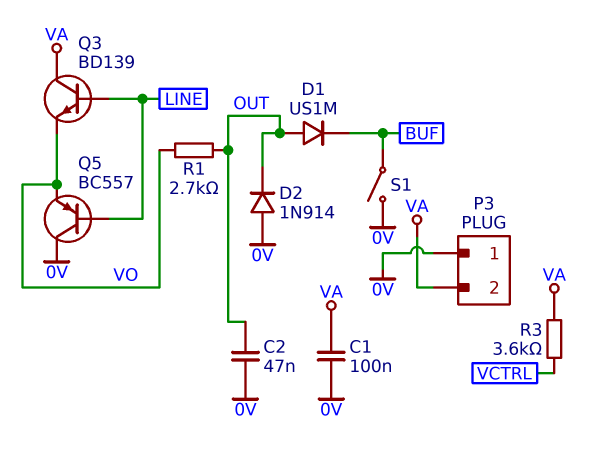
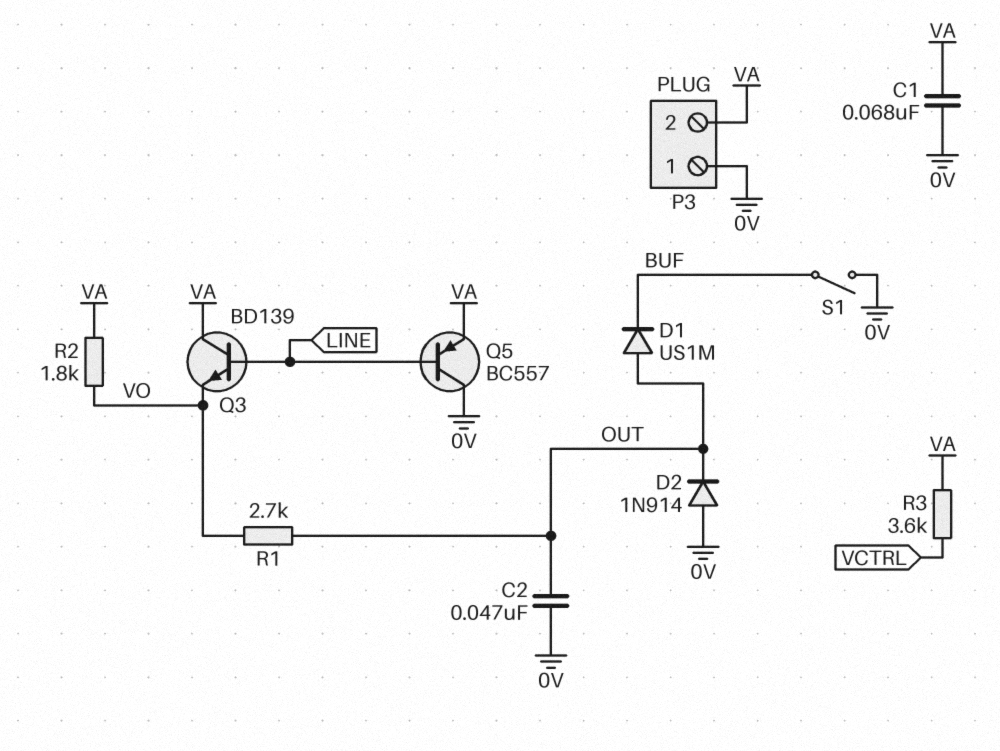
C1: 100nF (0V, VA) -> 68nF (0V, VA)
Q5: PNP BC557 (B LINE, C 0V, E VO) -> PNP BC557 (B LINE, C 0V, E VA)
R2: none -> 1.8k (VA, VO)

